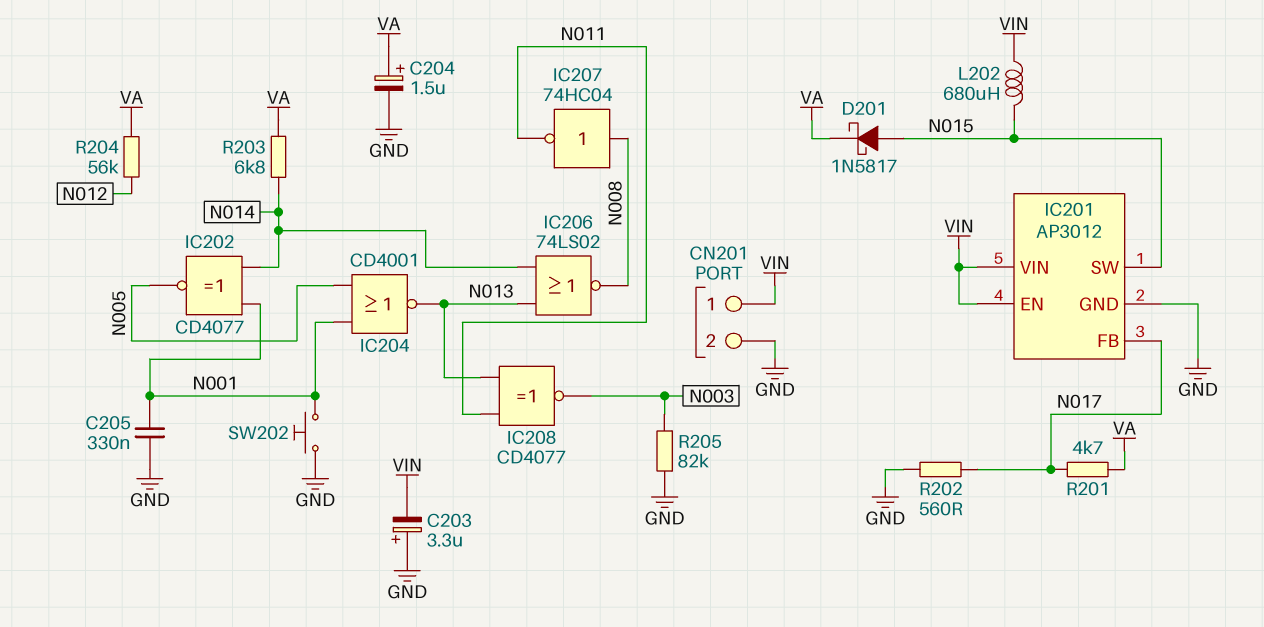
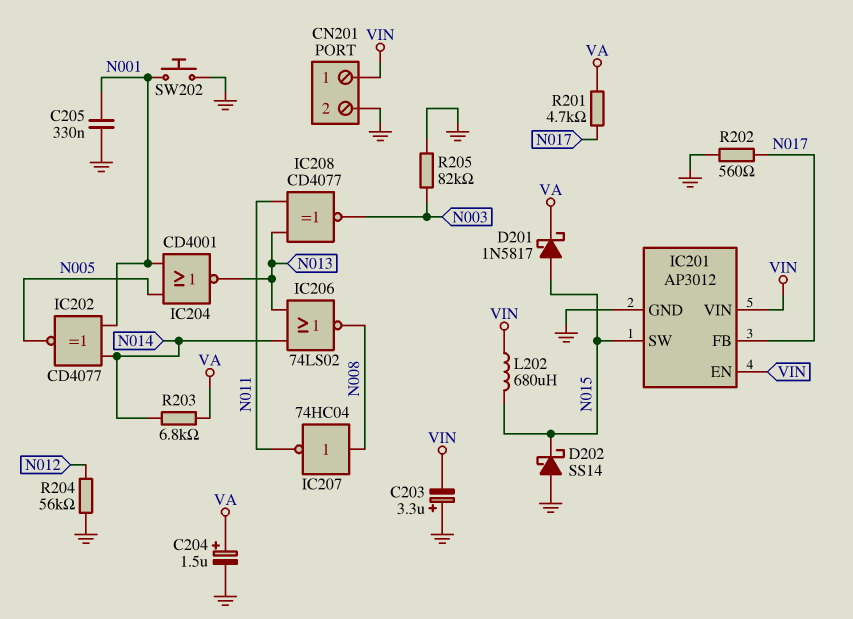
D202: none -> schottky SS14 (A GND, K N015)
R204: 56k (N012, VA) -> 56k (GND, N012)

